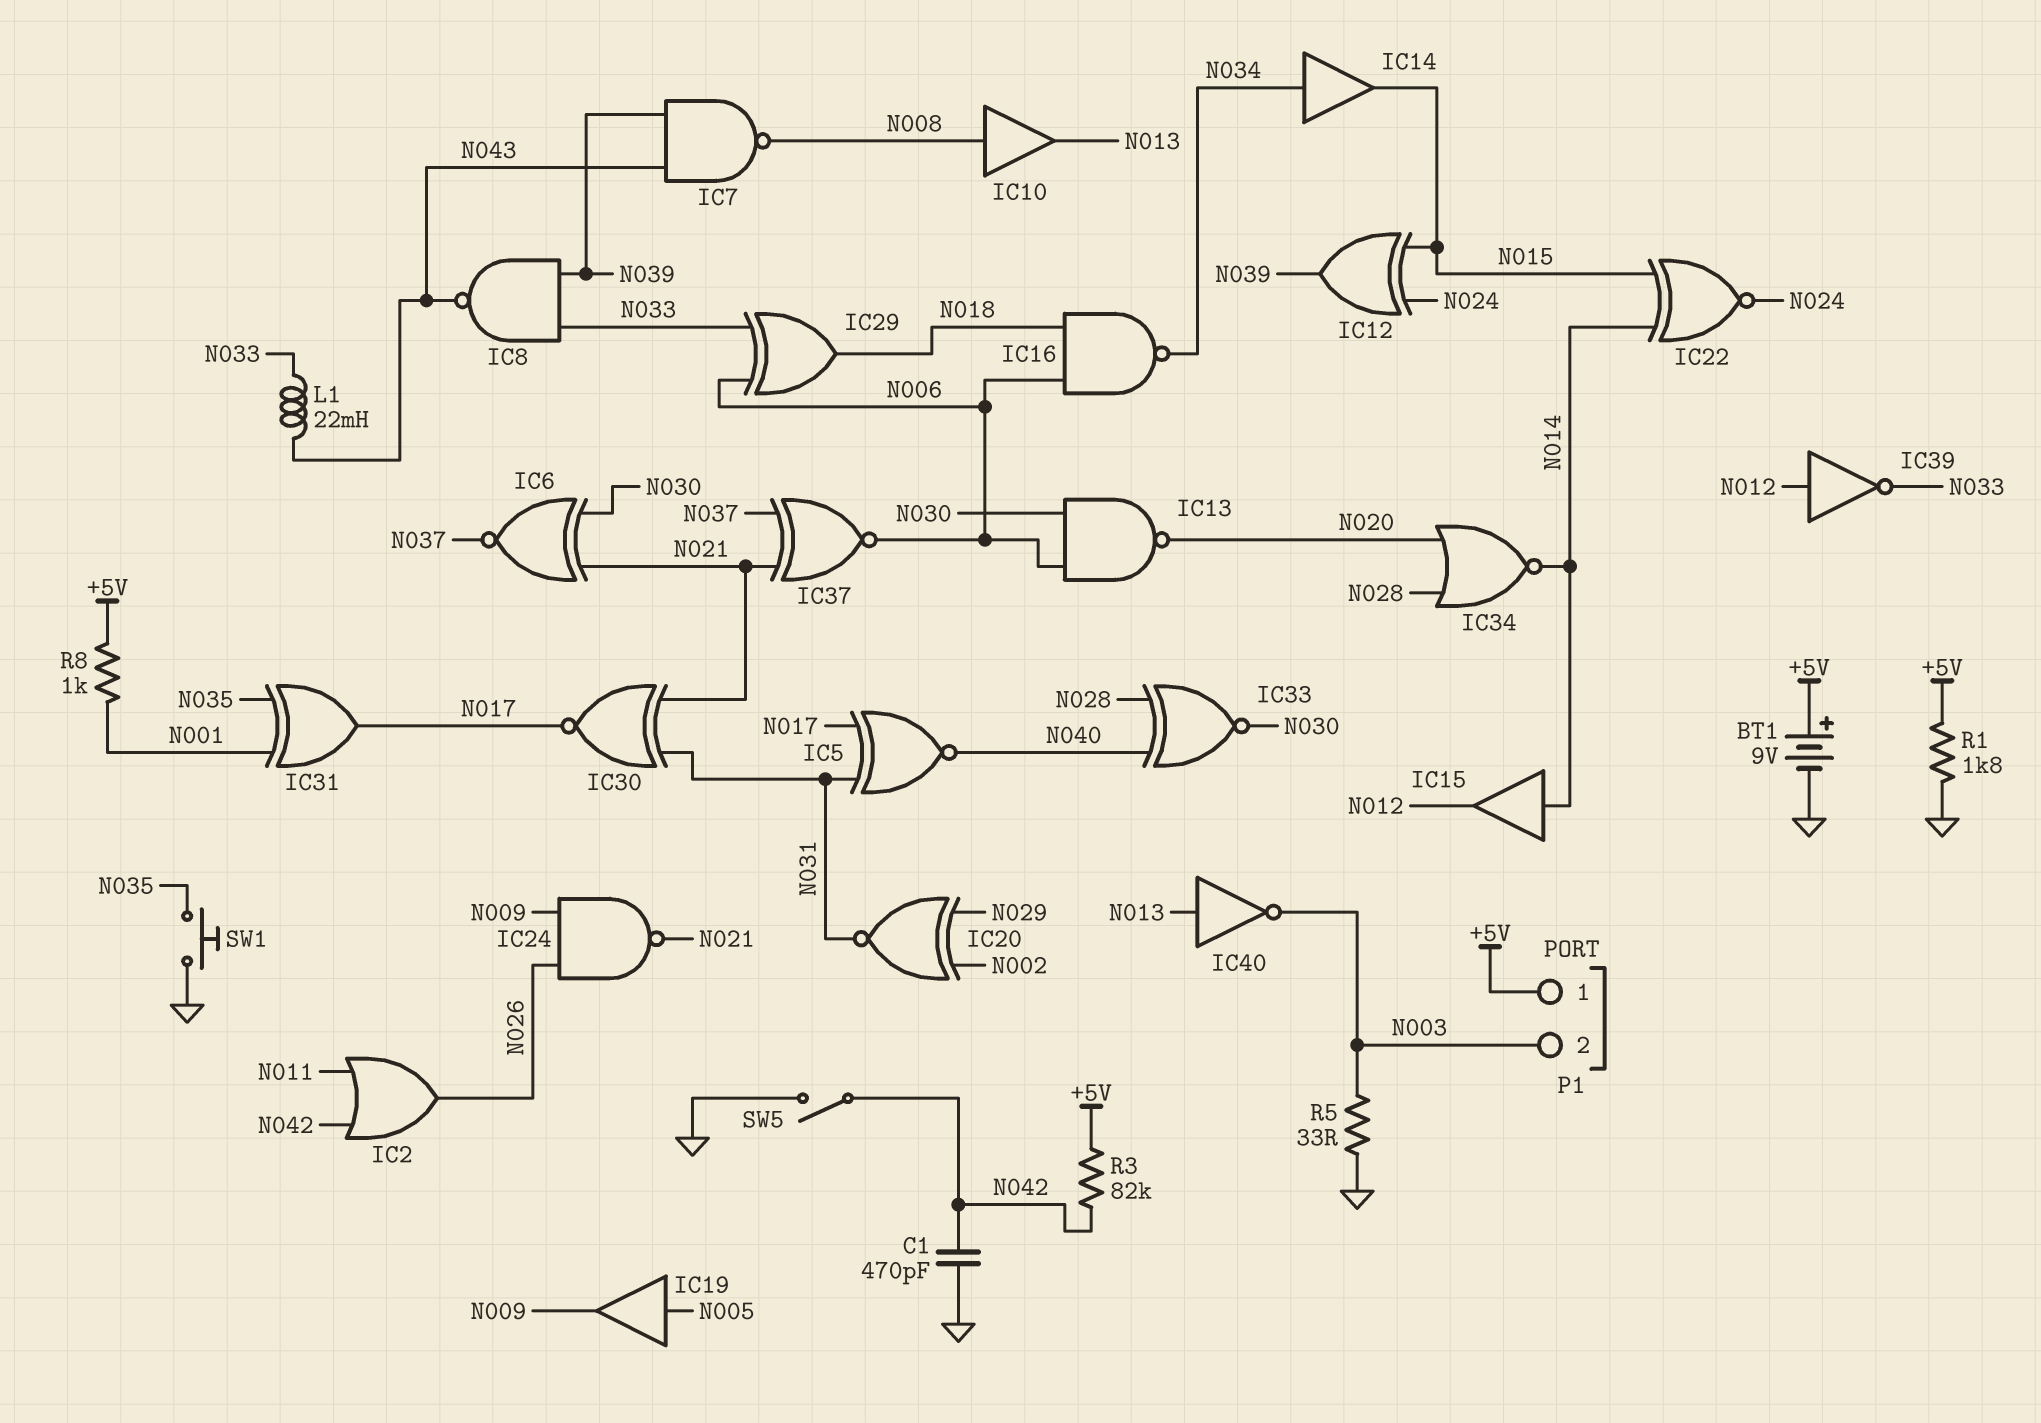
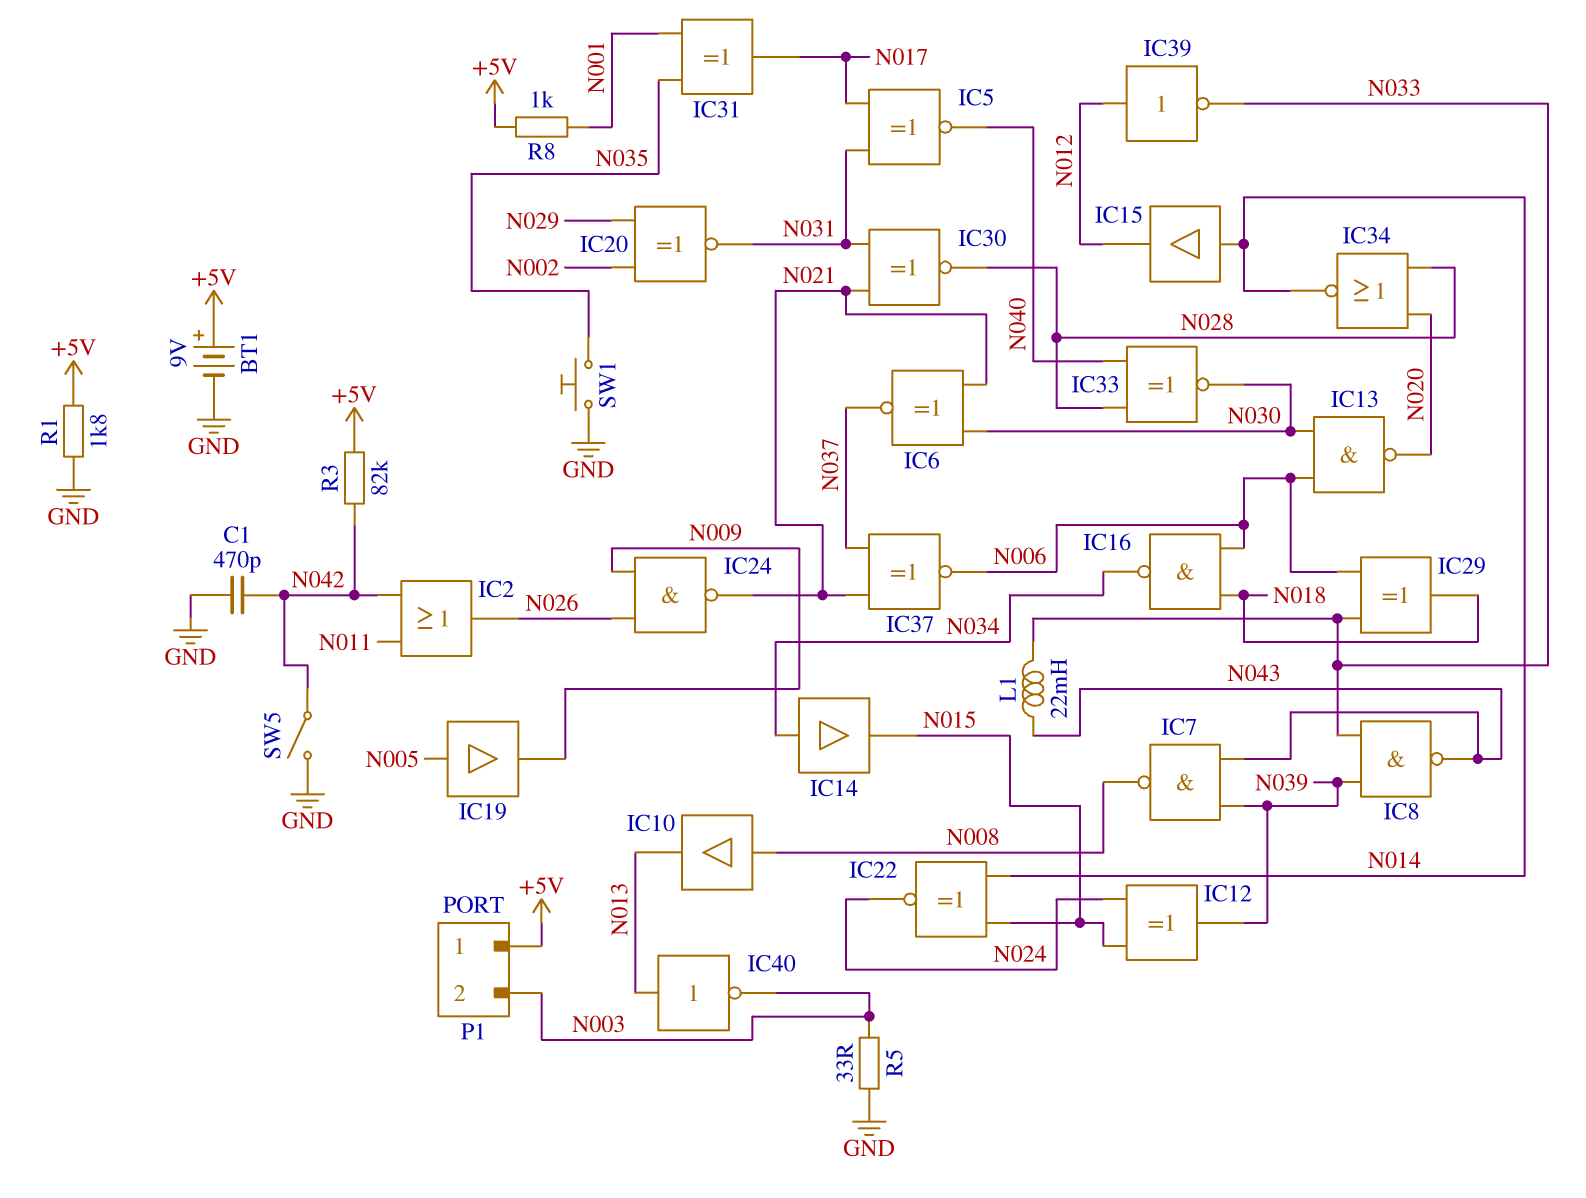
IC30: XNOR (in N021, in N031, out N017) -> XNOR (in N021, in N031, out N028)

